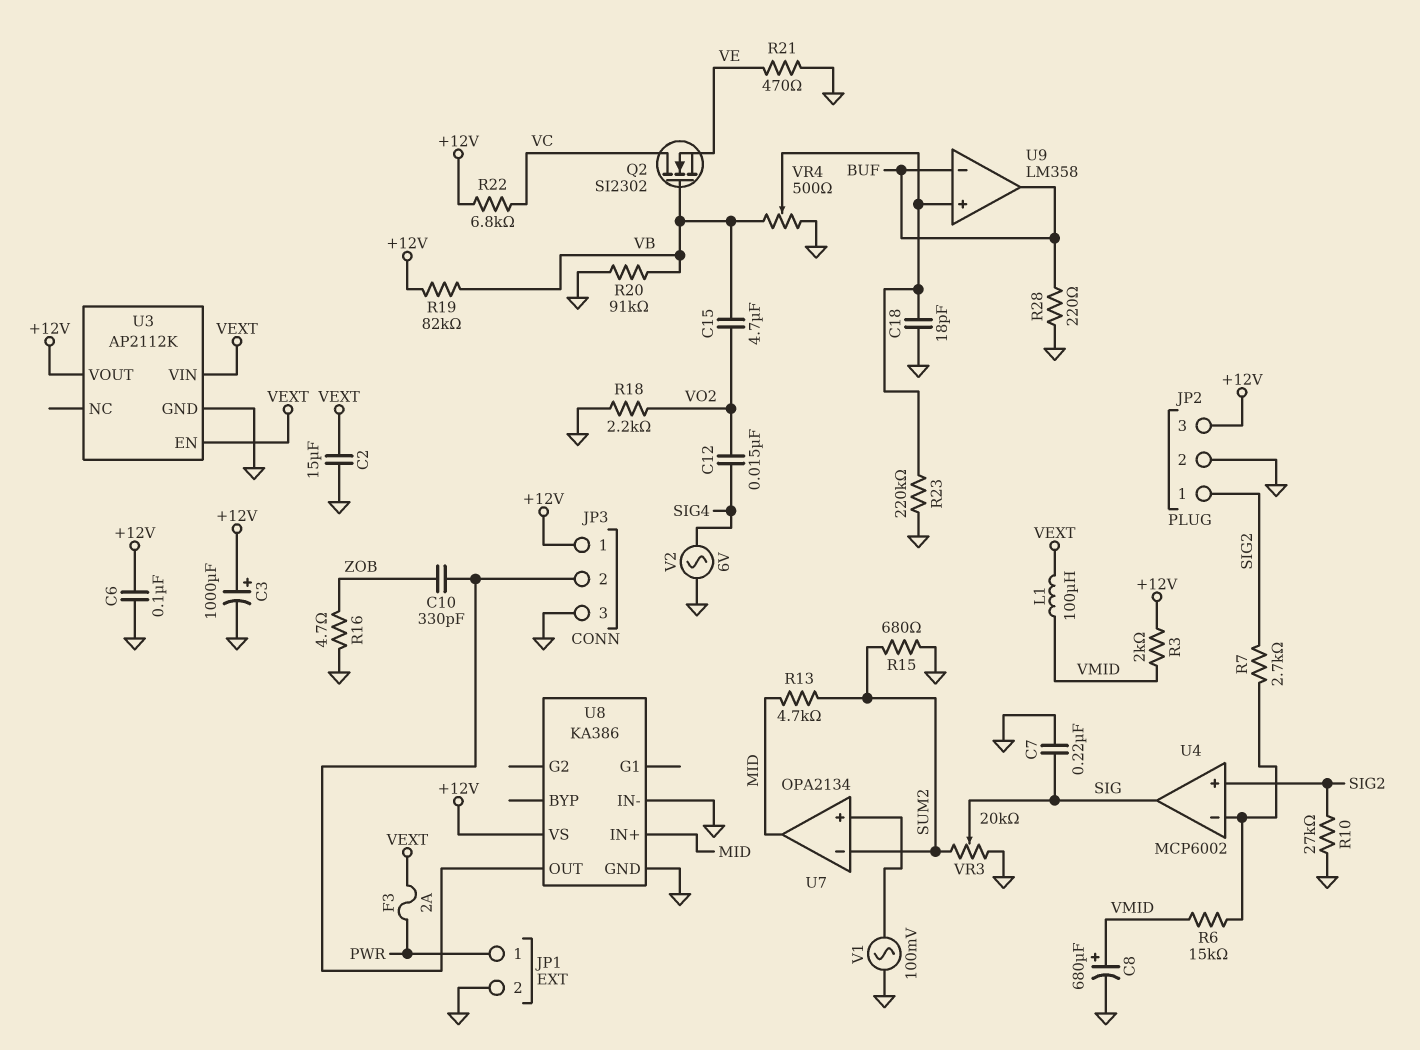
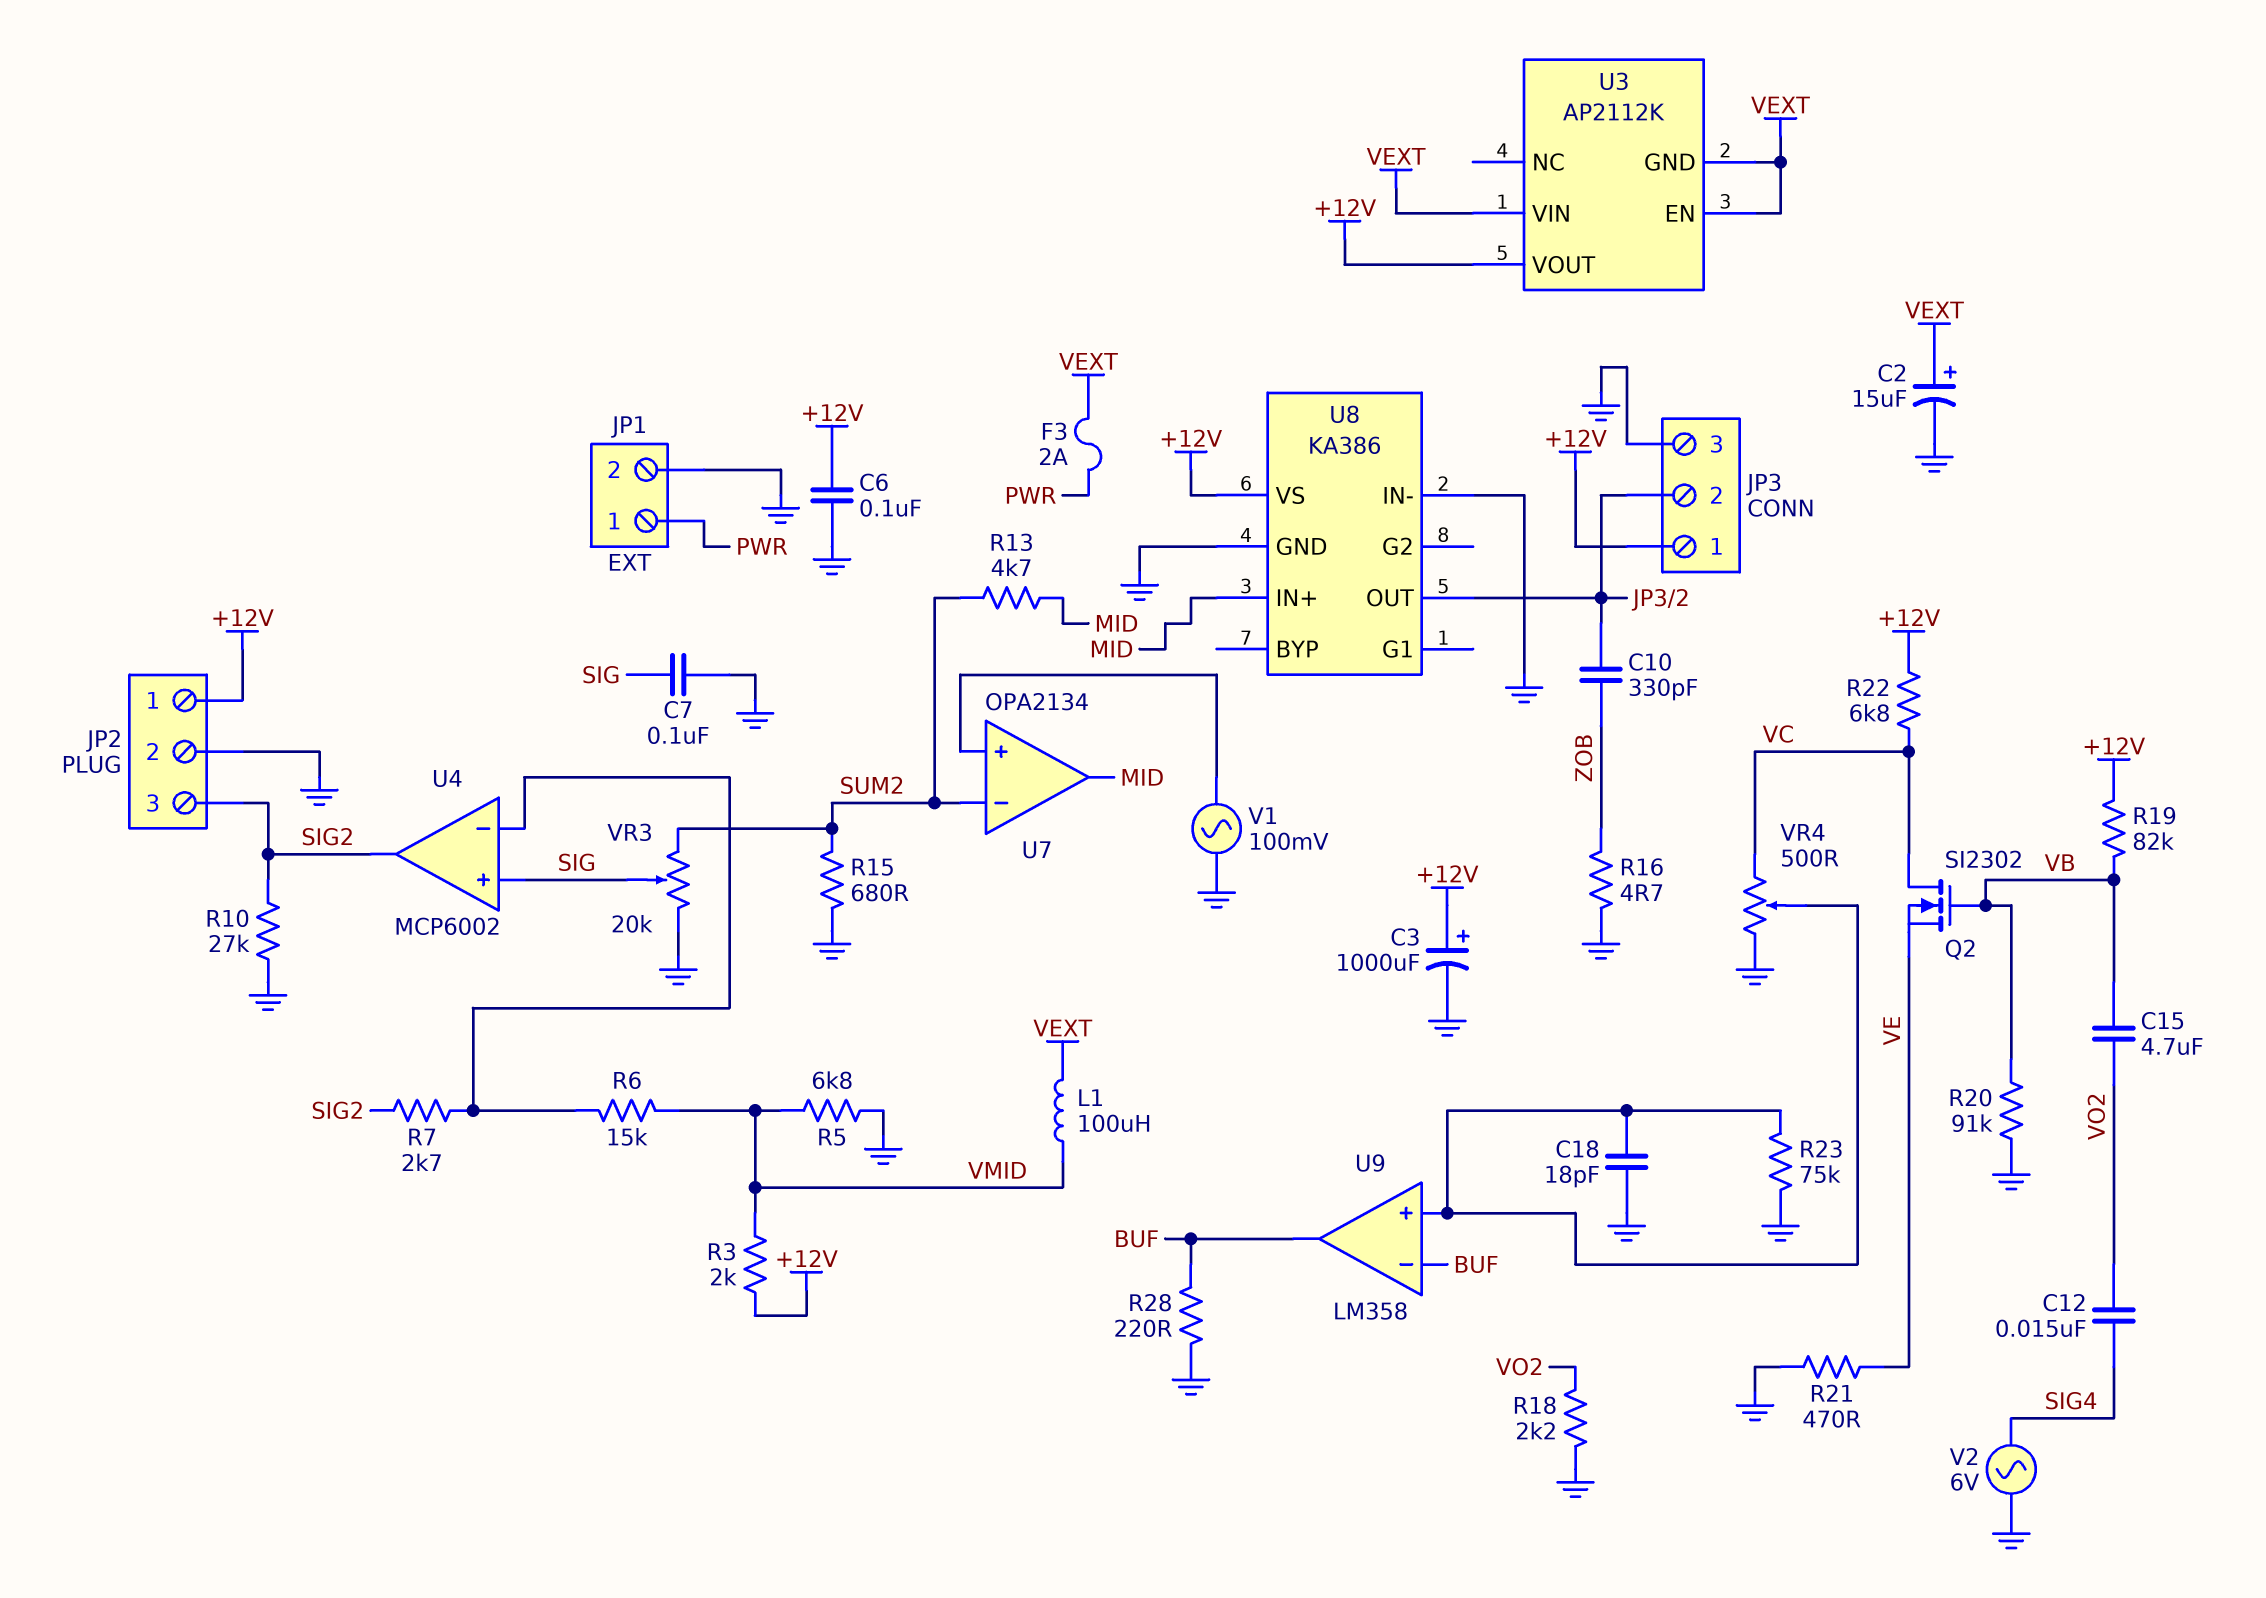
C2: 15uF (GND, VEXT) -> 15uF (plus VEXT, minus GND)
C7: 220nF (GND, SIG) -> 100nF (GND, SIG)
C8: 680uF (plus VMID, minus GND) -> none
JP2 pin 1: SIG2 -> +12V
JP2 pin 3: +12V -> SIG2
R5: none -> 6.8k (GND, VMID)
R23: 220k (GND, U9/in+) -> 75k (GND, U9/in+)
U3 pin GND: GND -> VEXT
U4 pin in+: SIG2 -> SIG
U4 pin out: SIG -> SIG2
VR4: 500 (GND, VB, wiper U9/in+) -> 500 (GND, VC, wiper U9/in+)

